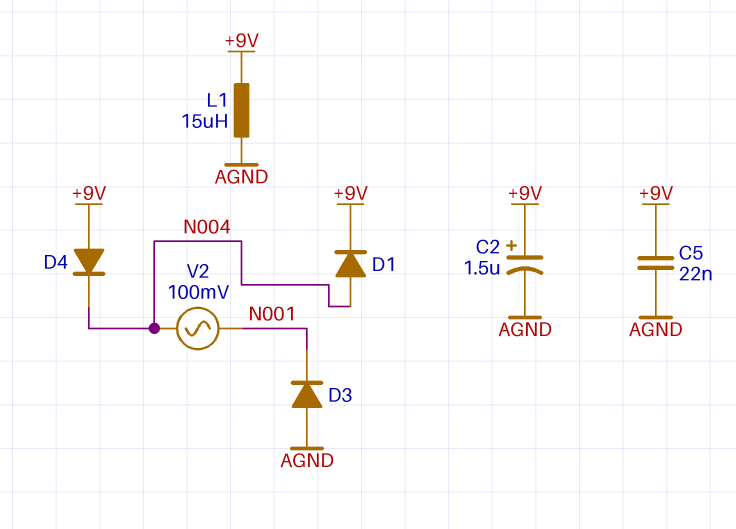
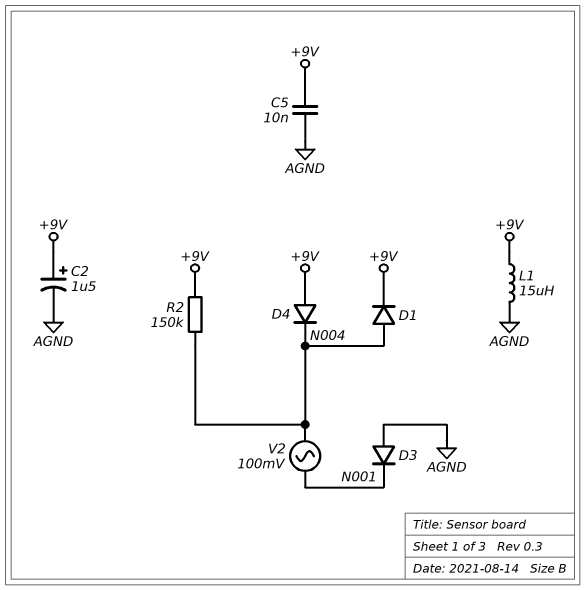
C5: 22nF (+9V, AGND) -> 10nF (+9V, AGND)
R2: none -> 150k (+9V, N004)

